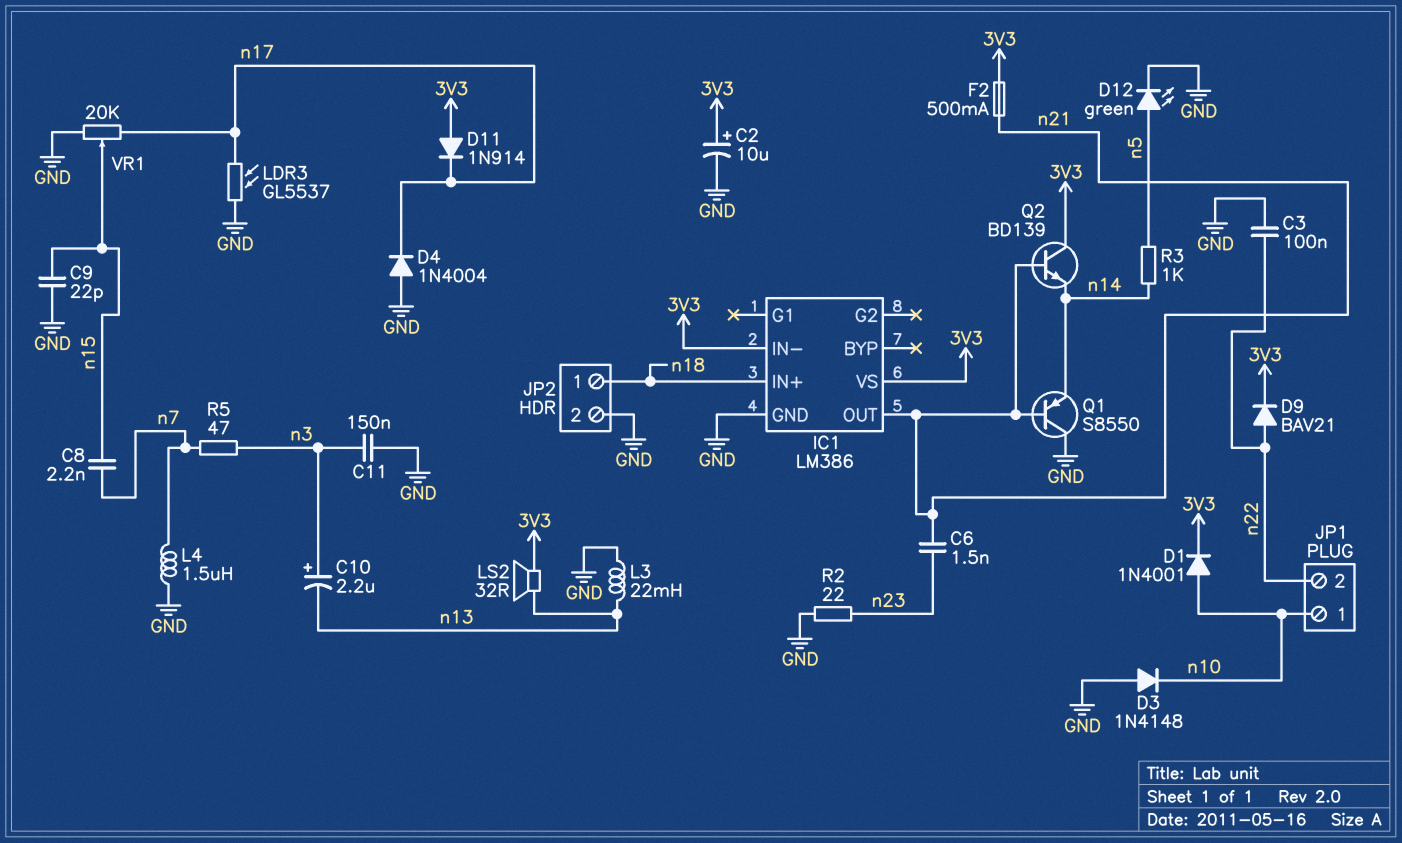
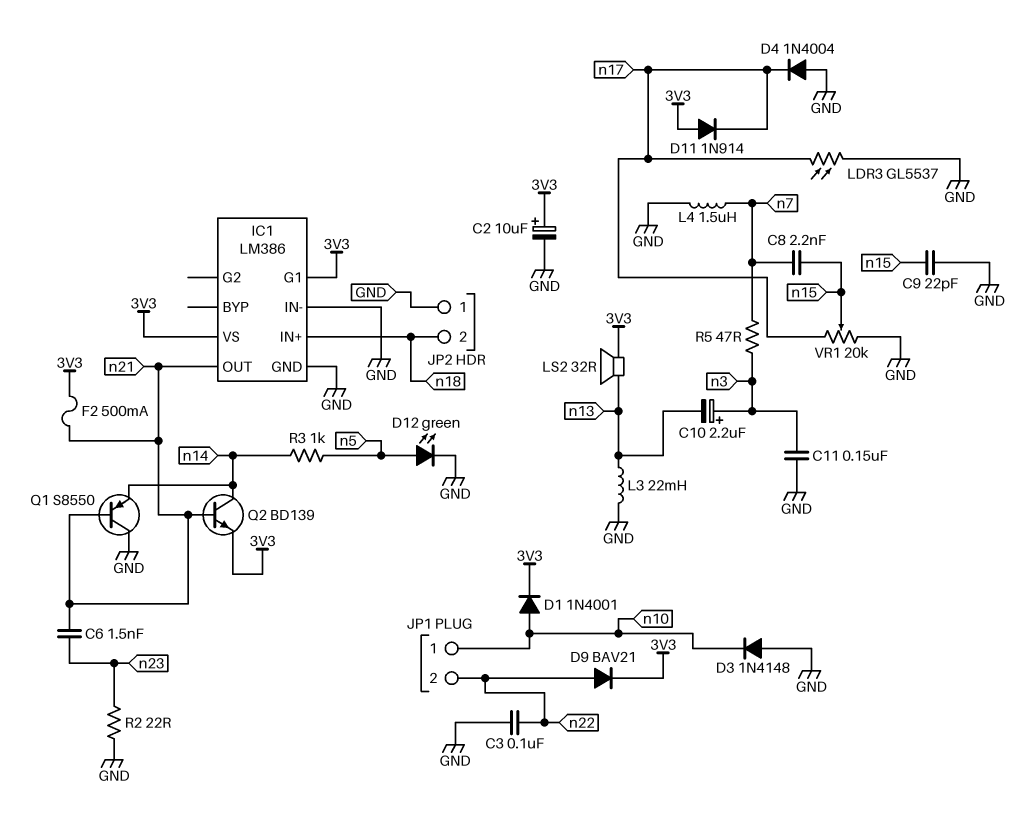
IC1 pin G1: none -> 3V3
IC1 pin IN-: 3V3 -> GND
JP2 pin 1: n18 -> GND
JP2 pin 2: GND -> n18
Q2: NPN BD139 (B n21, C 3V3, E n14) -> NPN BD139 (B n21, C n14, E 3V3)

